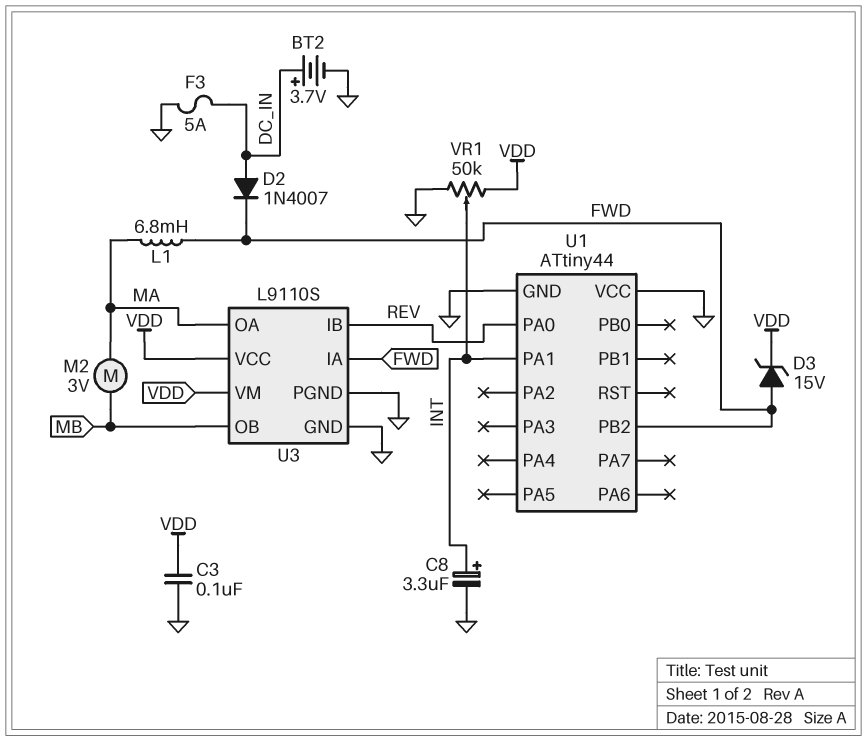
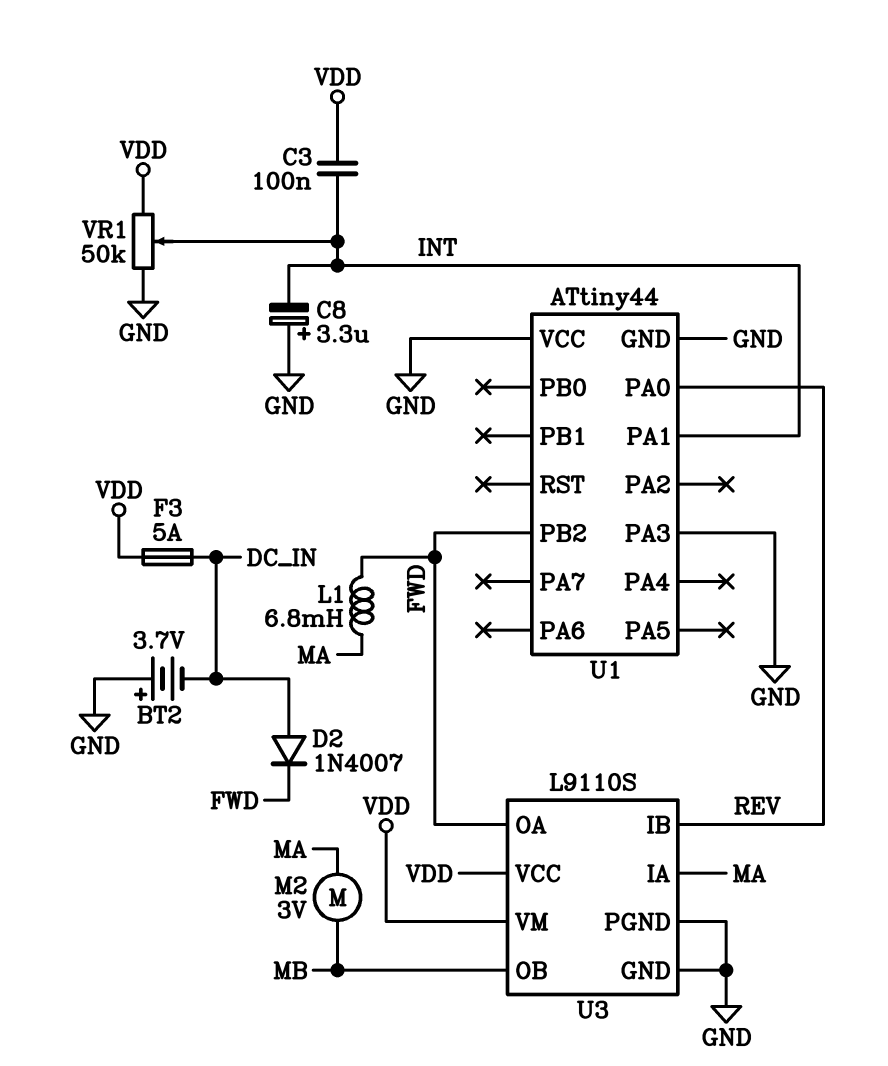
BT2: 3.7V (plus DC_IN, minus GND) -> 3.7V (plus GND, minus DC_IN)
C3: 100nF (GND, VDD) -> 100nF (INT, VDD)
C8: 3.3uF (plus INT, minus GND) -> 3.3uF (plus GND, minus INT)
D3: zener 15V (A FWD, K VDD) -> none
F3: 5A (DC_IN, GND) -> 5A (DC_IN, VDD)
U1 pin PA3: none -> GND
U3 pin IA: FWD -> MA
U3 pin OA: MA -> FWD

